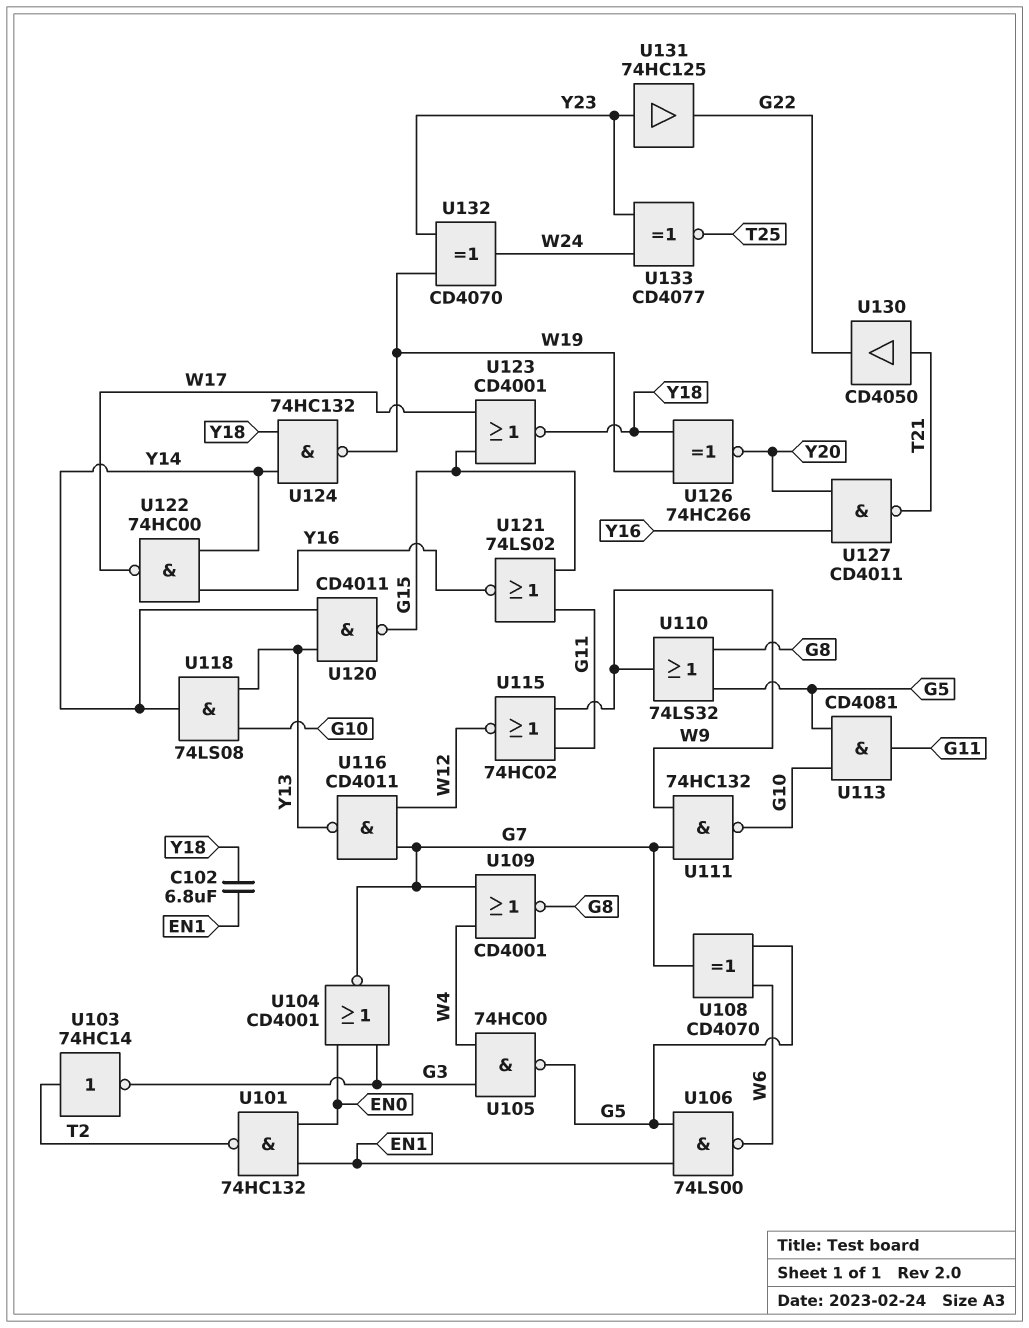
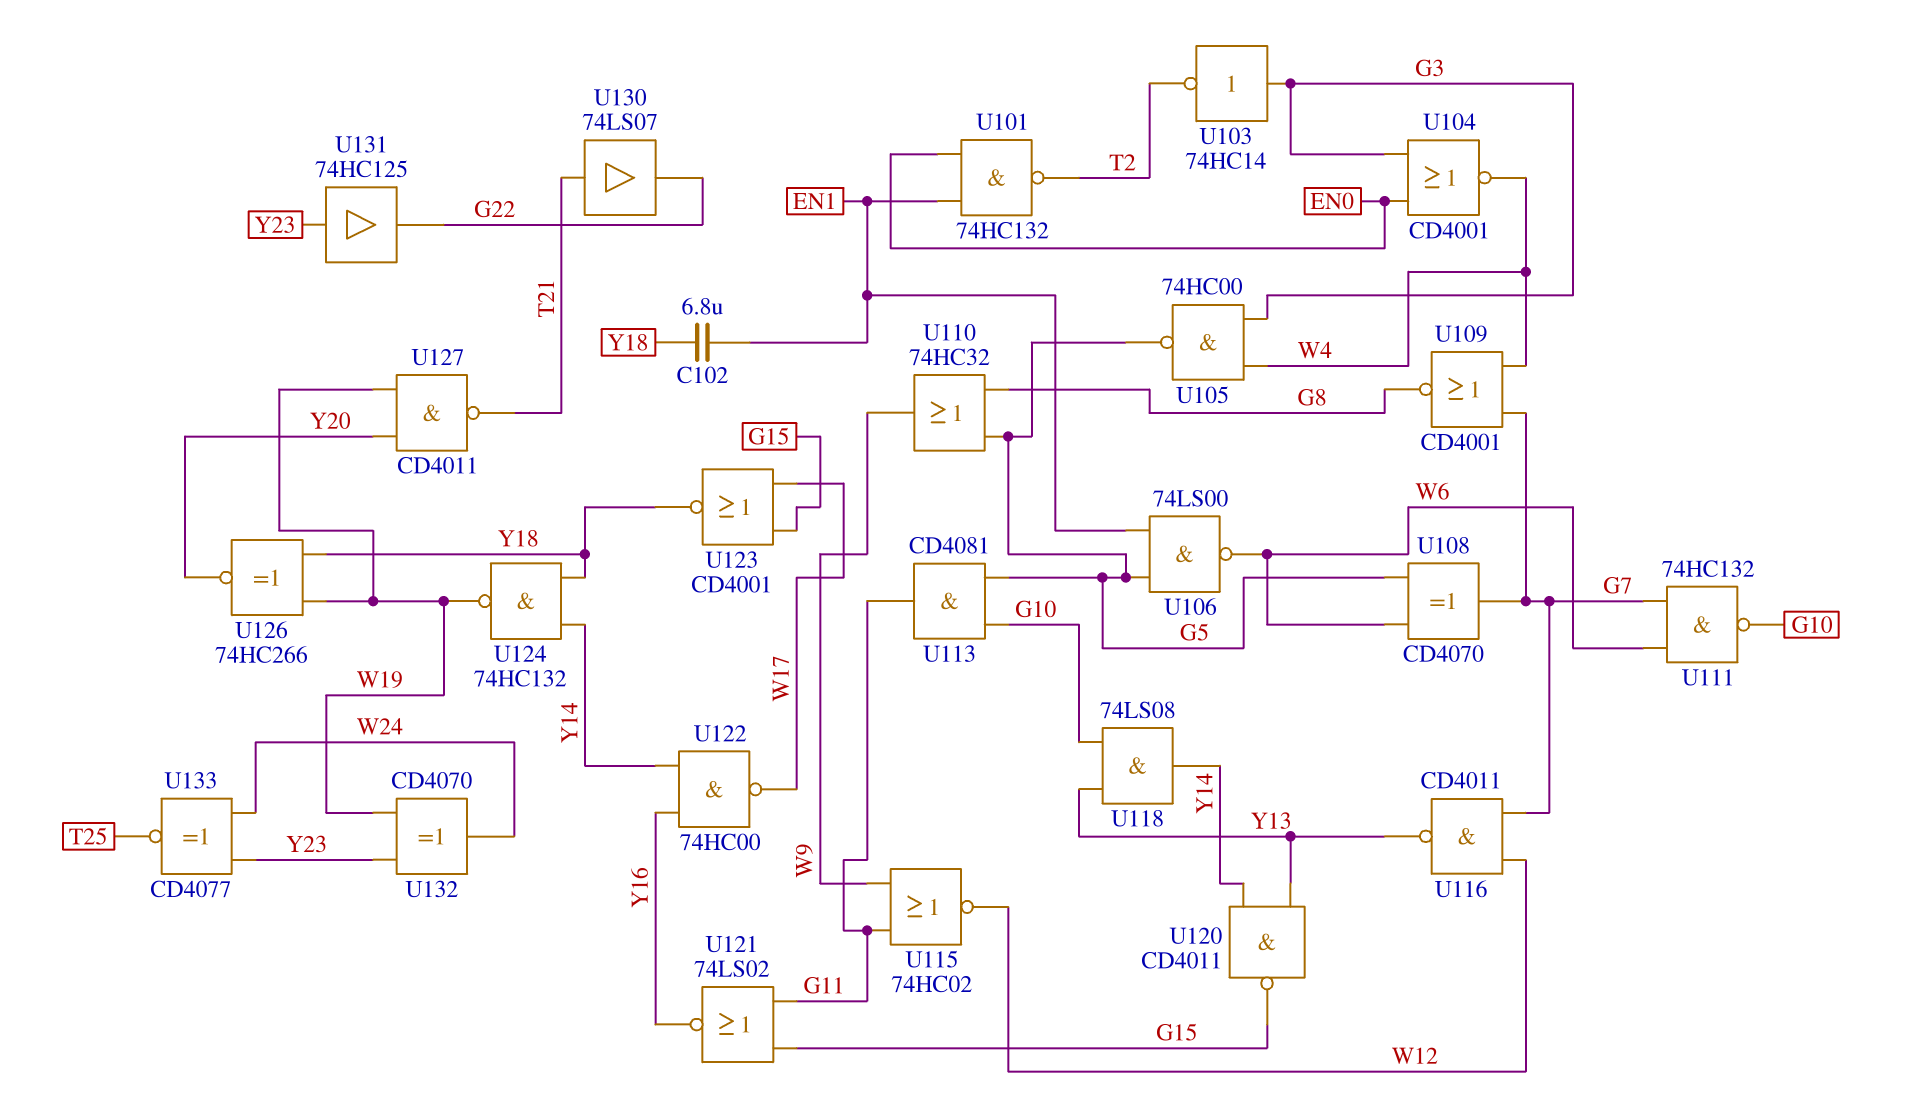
U103: NOT 74HC14 (in T2, out G3) -> NOT 74HC14 (in G3, out T2)
U104: NOR CD4001 (in EN0, in G3, out G7) -> NOR CD4001 (in EN0, in G3, out W4)
U110: OR 74LS32 (in G5, in G8, out W9) -> OR 74HC32 (in G5, in G8, out W9)
U111: NAND 74HC132 (in G7, in W9, out G10) -> NAND 74HC132 (in G7, in W6, out G10)
U127: NAND CD4011 (in Y16, in Y20, out T21) -> NAND CD4011 (in W19, in Y20, out T21)
U130: buffer CD4050 (in T21, out G22) -> buffer 74LS07 (in T21, out G22)

